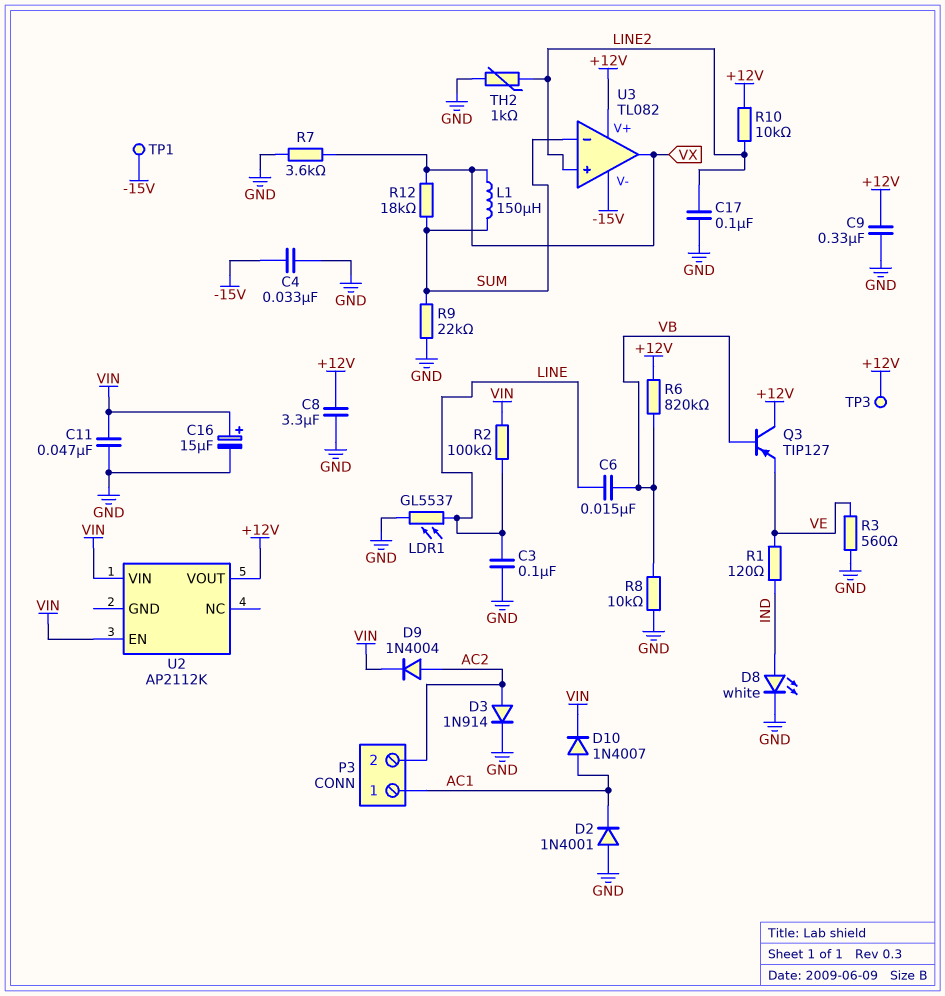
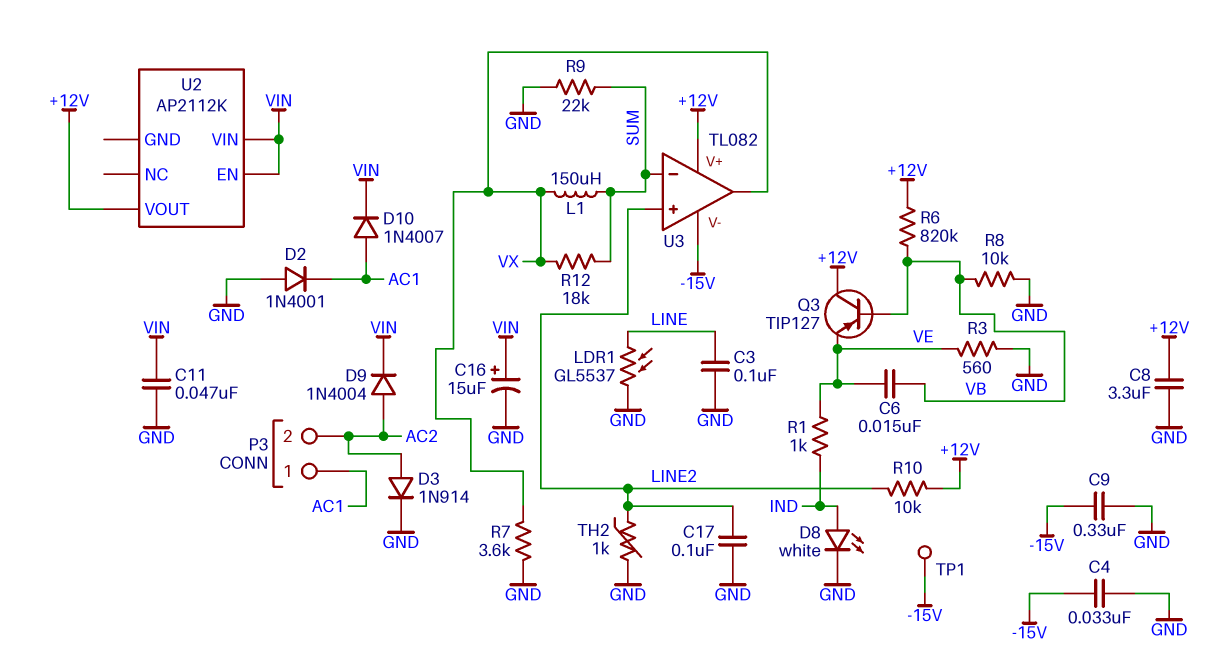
C6: 15nF (LINE, VB) -> 15nF (VB, VE)
C9: 330nF (+12V, GND) -> 330nF (-15V, GND)
R1: 120 (IND, VE) -> 1k (IND, VE)
R2: 100k (LINE, VIN) -> none
TP3: test point (+12V) -> none

